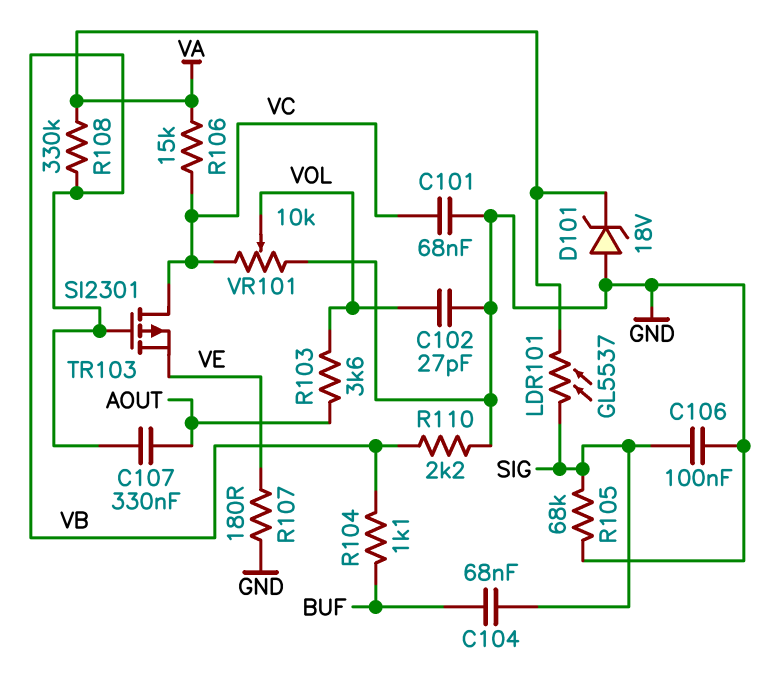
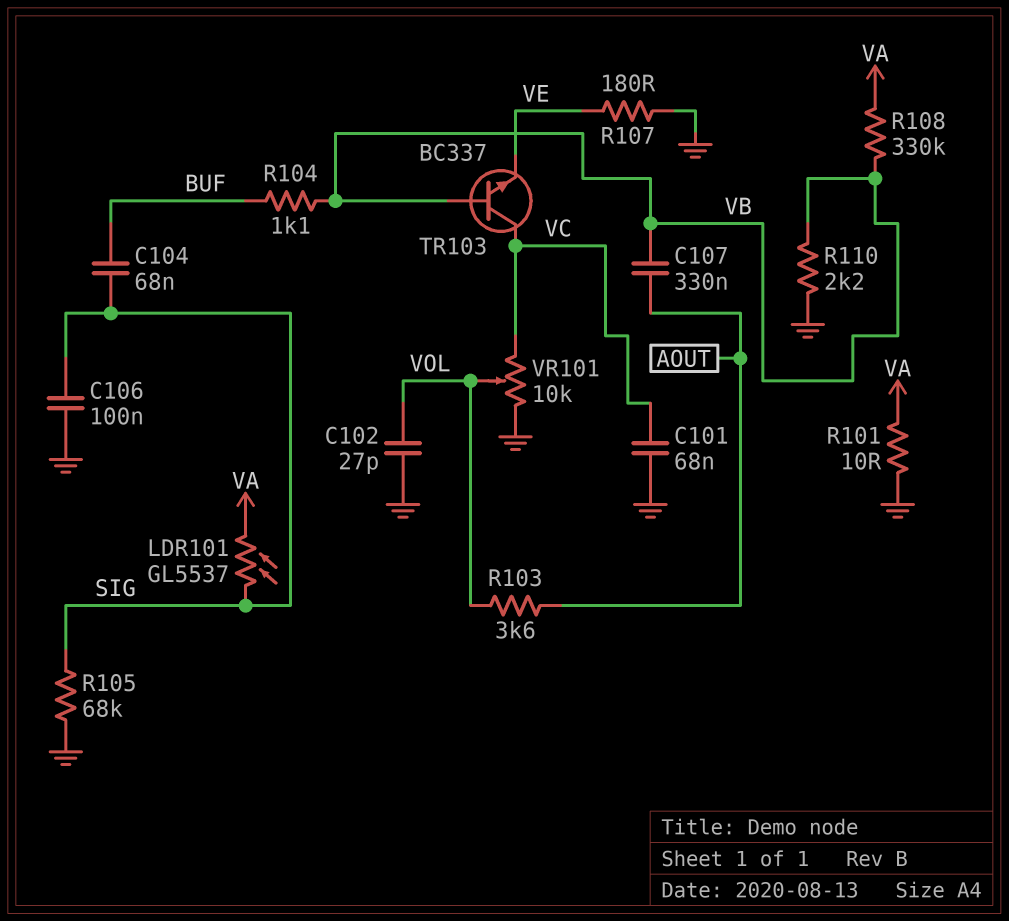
D101: zener 18V (A GND, K VA) -> none
R101: none -> 10 (GND, VA)
R106: 15k (VA, VC) -> none
TR103: PMOS SI2301 (G VB, D VC, S VE) -> NPN BC337 (B VB, C VC, E VE)

